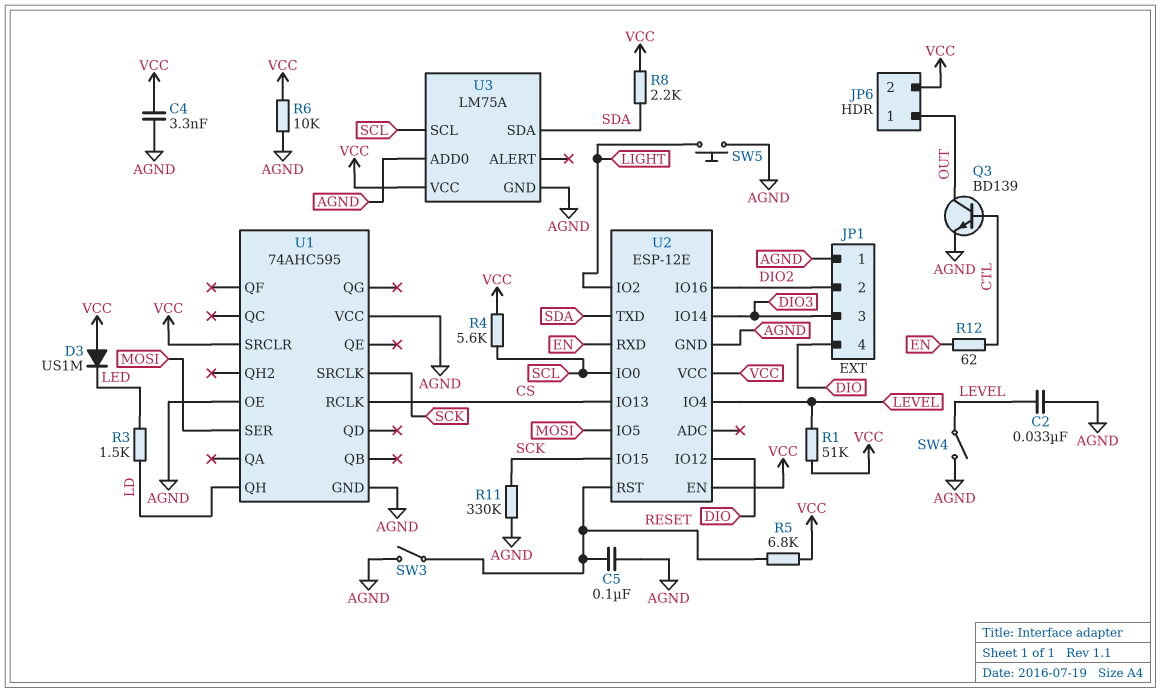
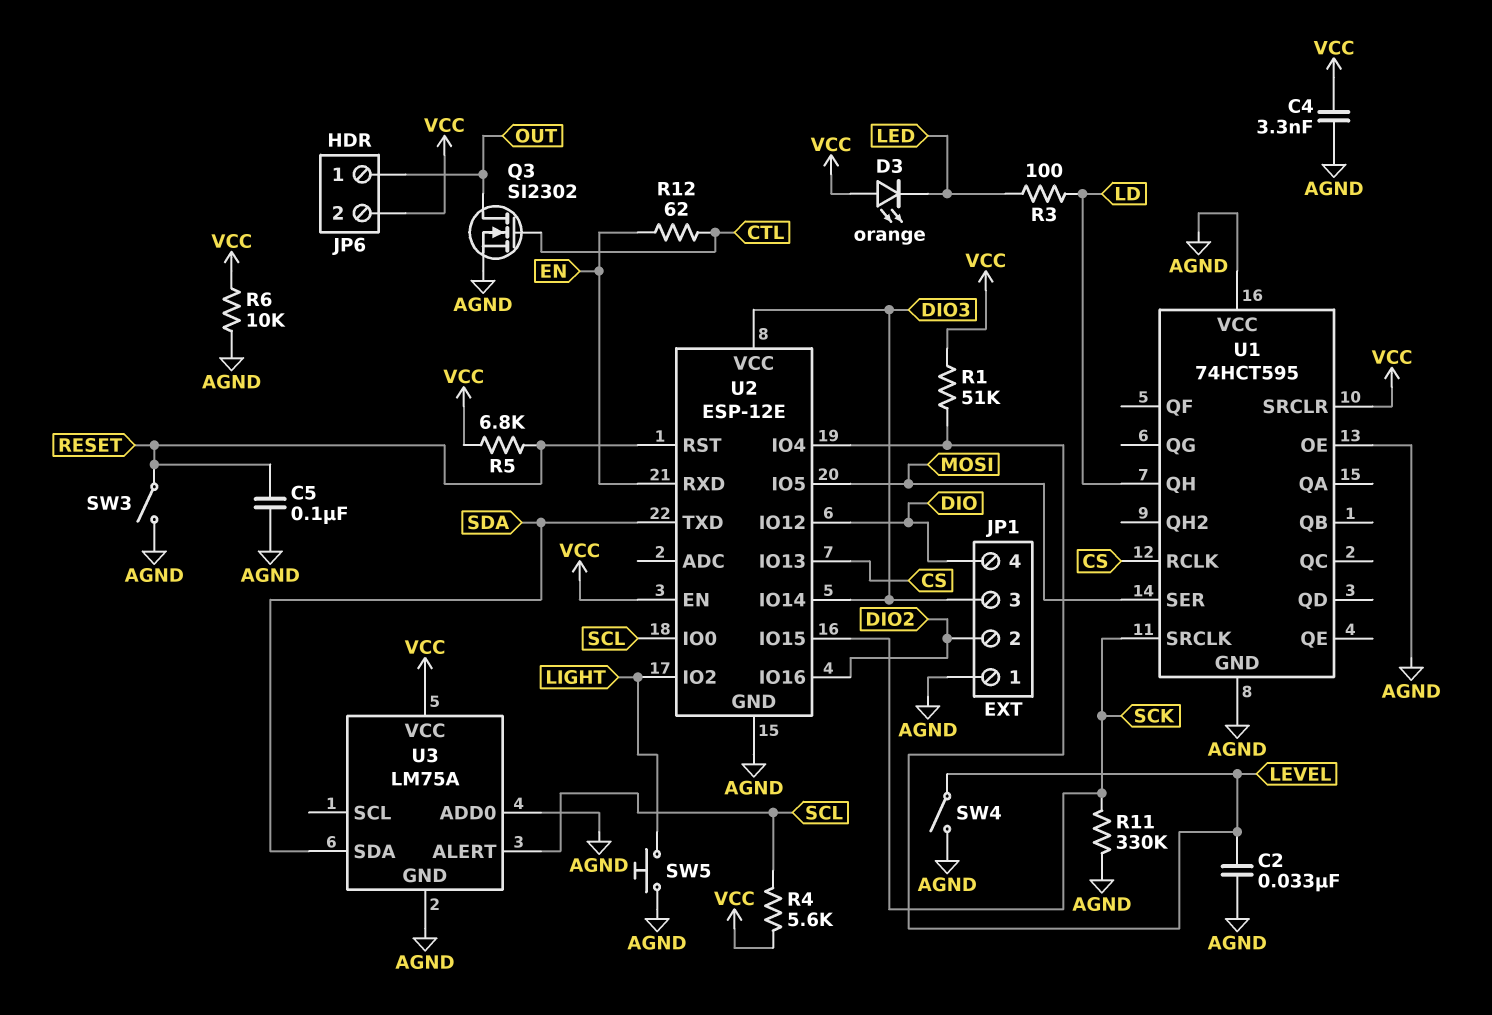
D3: diode US1M (A VCC, K LED) -> LED orange (A VCC, K LED)
Q3: NPN BD139 (B CTL, C OUT, E AGND) -> NMOS SI2302 (G CTL, D OUT, S AGND)
R3: 1.5k (LD, LED) -> 100 (LD, LED)
R8: 2.2k (SDA, VCC) -> none
U1: 74AHC595 -> 74HCT595
U2 pin VCC: VCC -> DIO3
U3 pin ALERT: none -> SCL
U3 pin SCL: SCL -> none

